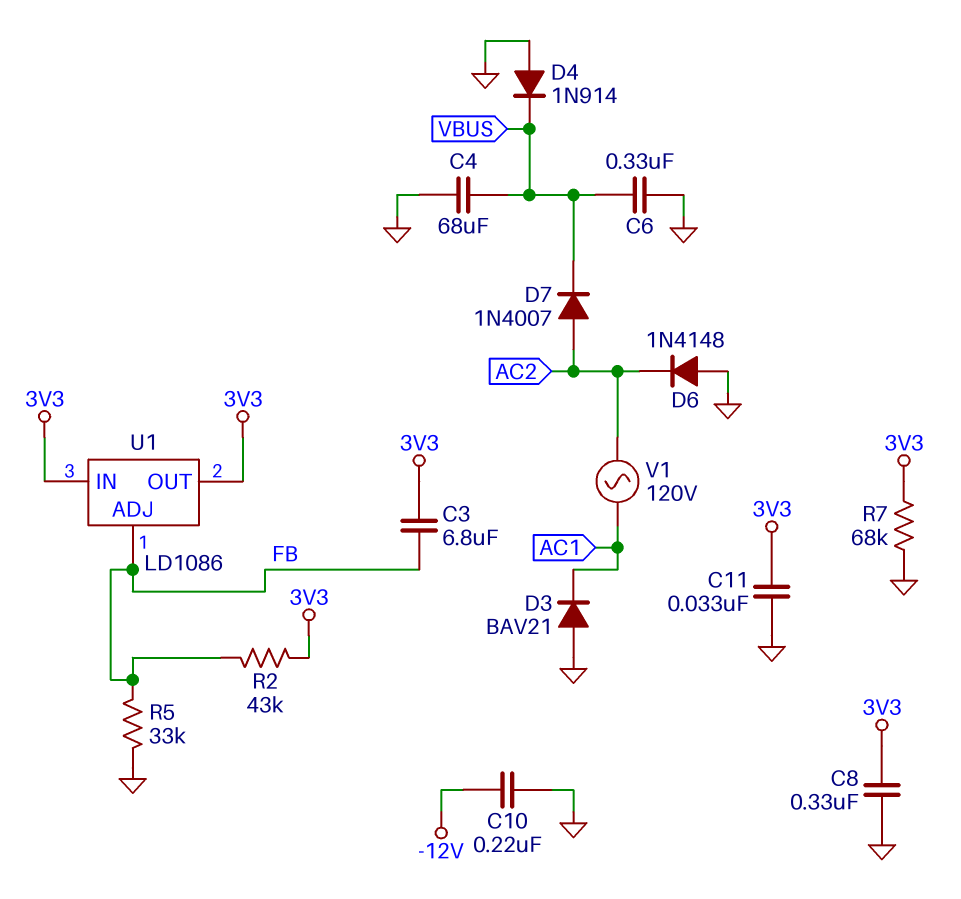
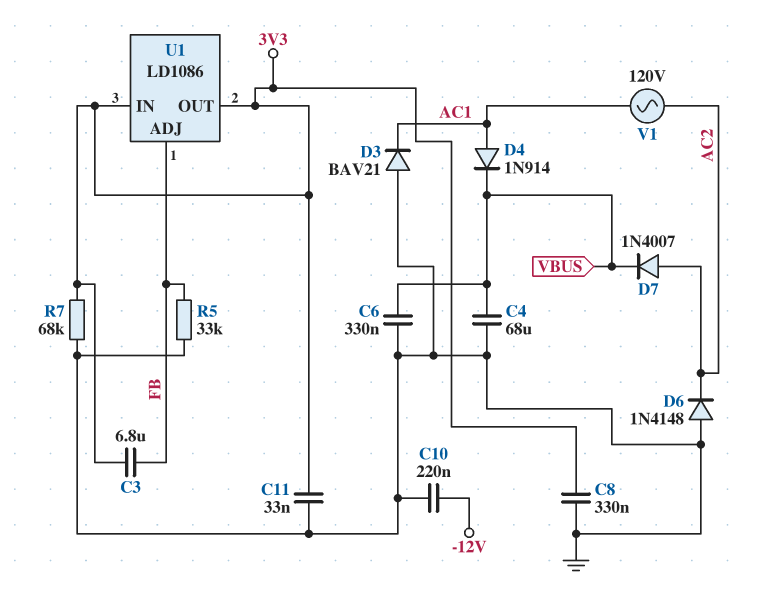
D4: diode 1N914 (A GND, K VBUS) -> diode 1N914 (A AC1, K VBUS)
R2: 43k (3V3, FB) -> none

